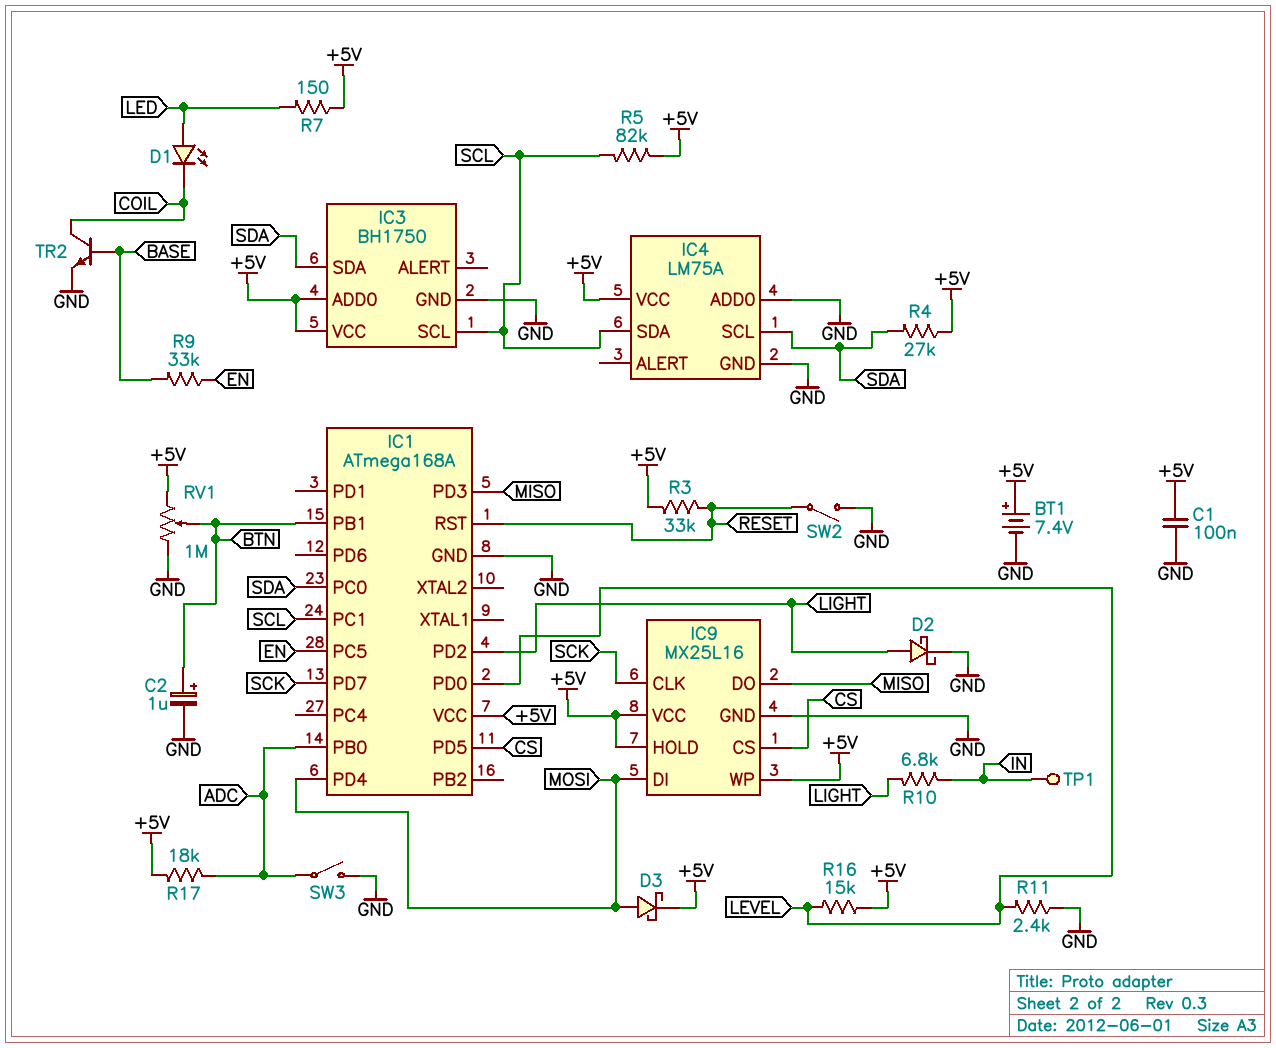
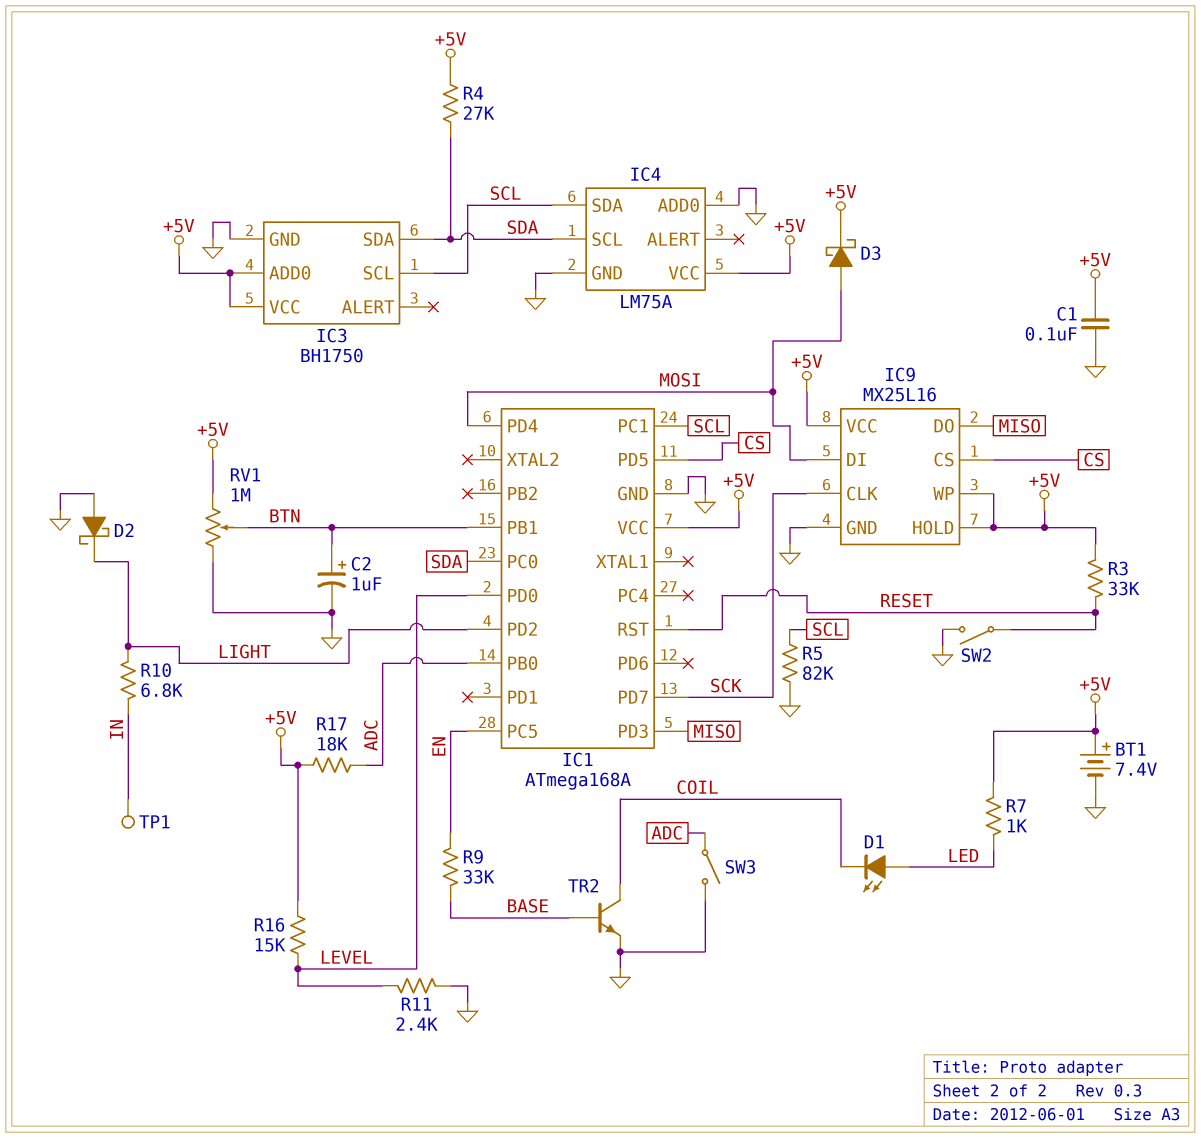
D2: schottky (A LIGHT, K GND) -> schottky (A GND, K LIGHT)
R5: 82k (+5V, SCL) -> 82k (GND, SCL)
R7: 150 (+5V, LED) -> 1k (+5V, LED)

